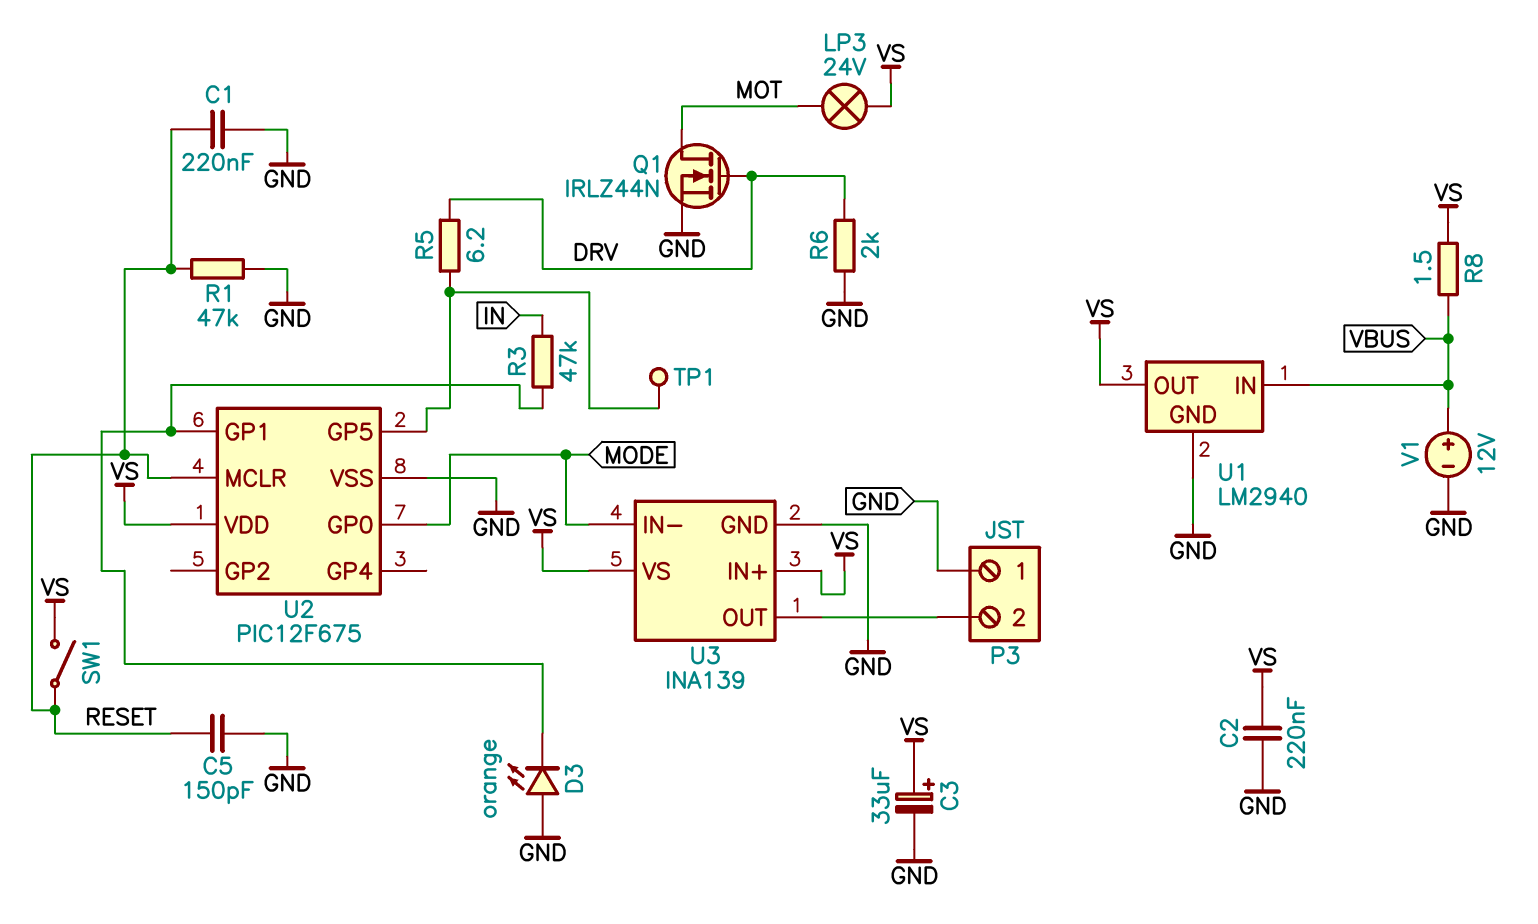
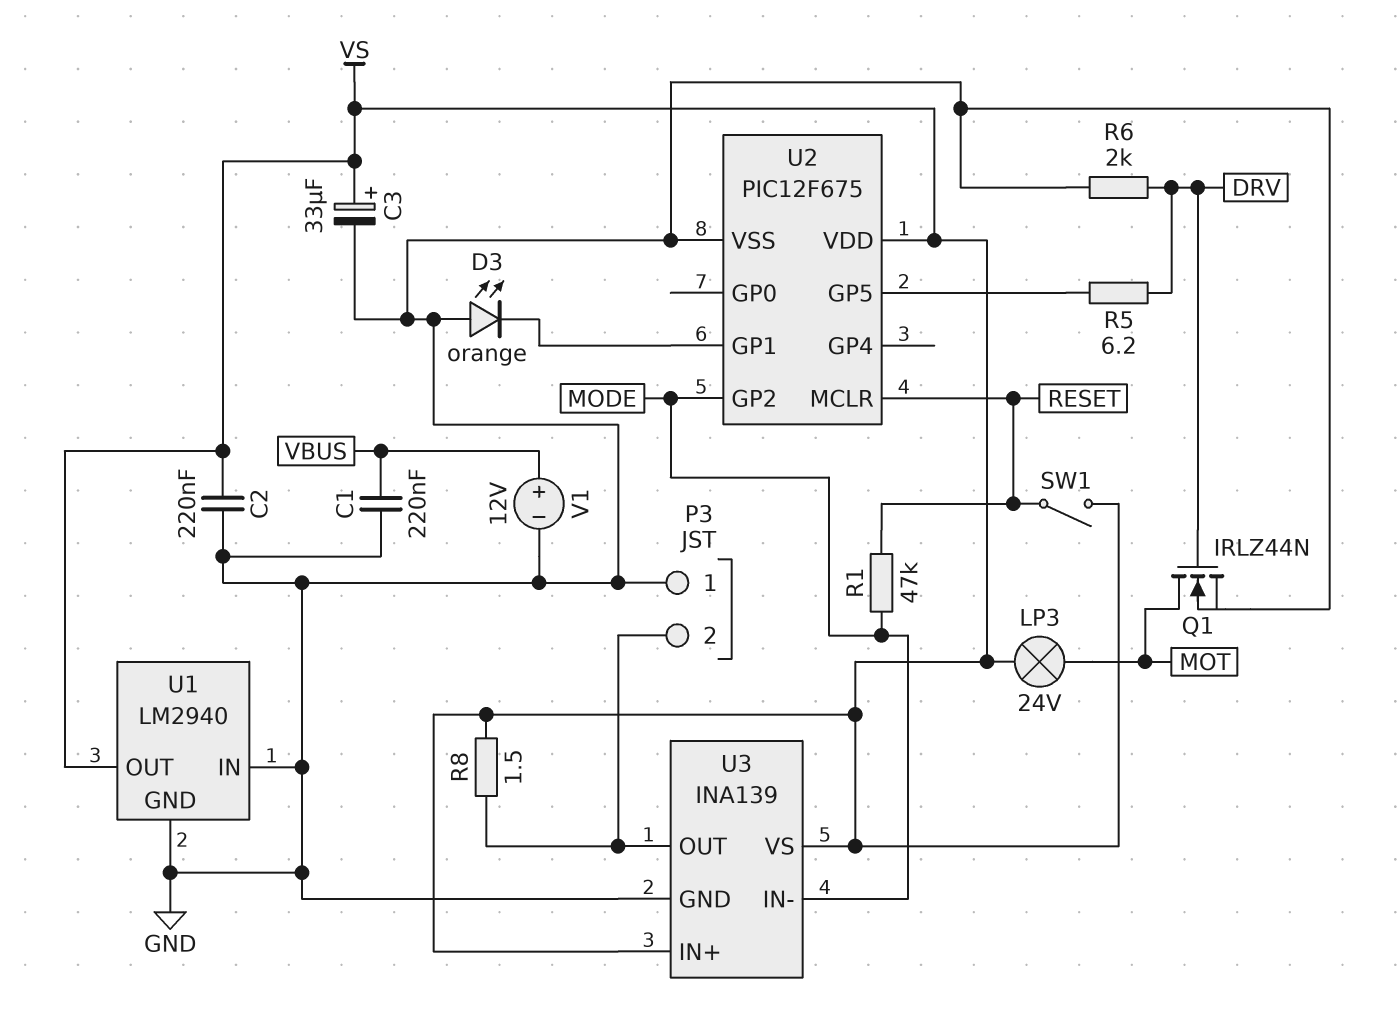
C1: 220nF (GND, RESET) -> 220nF (GND, VBUS)
C5: 150pF (GND, RESET) -> none
R1: 47k (GND, RESET) -> 47k (MODE, RESET)
R3: 47k (IN, U2/GP1) -> none
R8: 1.5 (VBUS, VS) -> 1.5 (P3/2, VS)
TP1: test point (U2/GP5) -> none
U1 pin IN: VBUS -> GND
U2 pin GP0: MODE -> none
U2 pin GP2: none -> MODE

